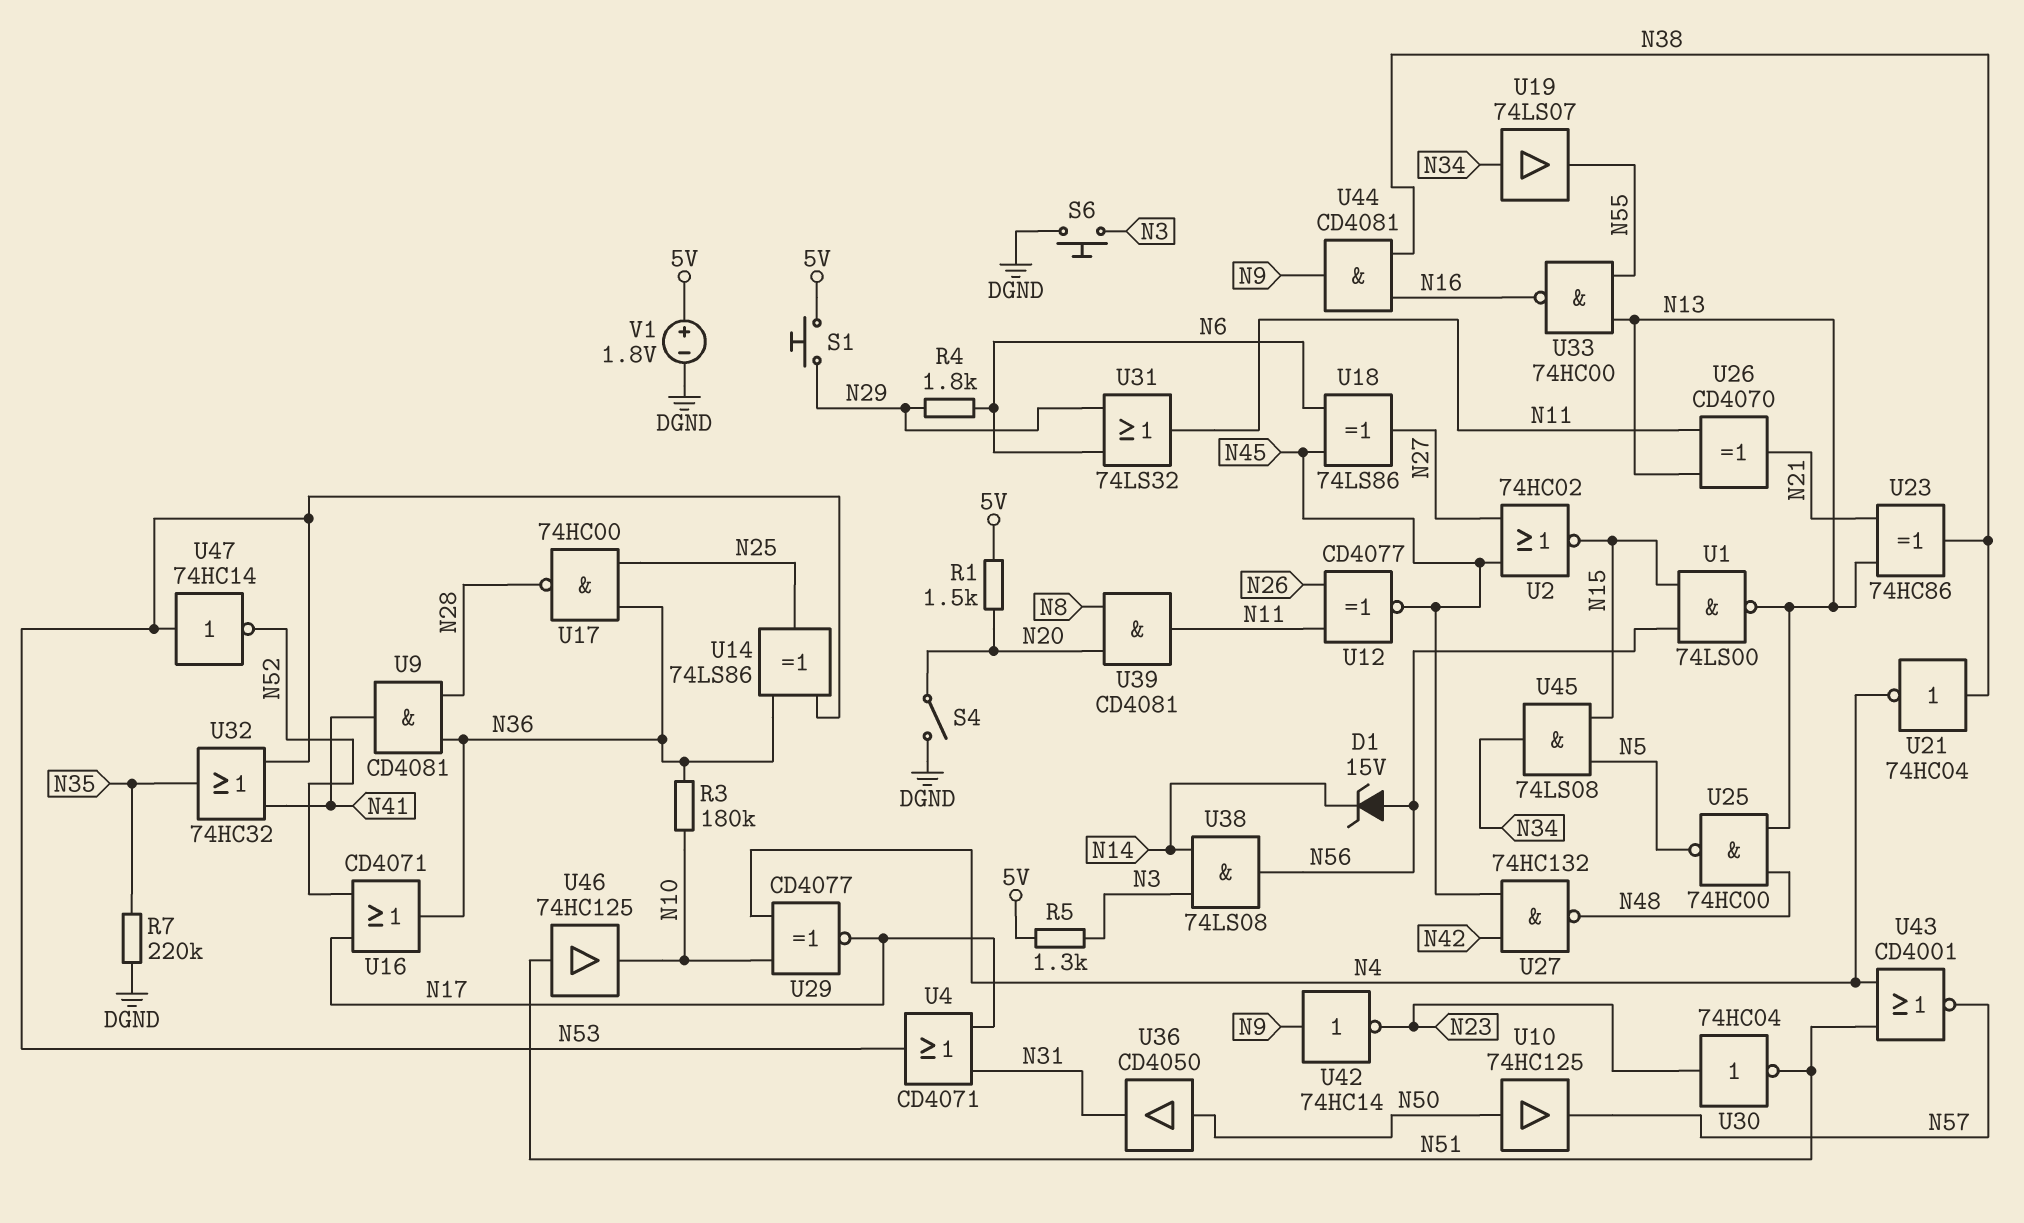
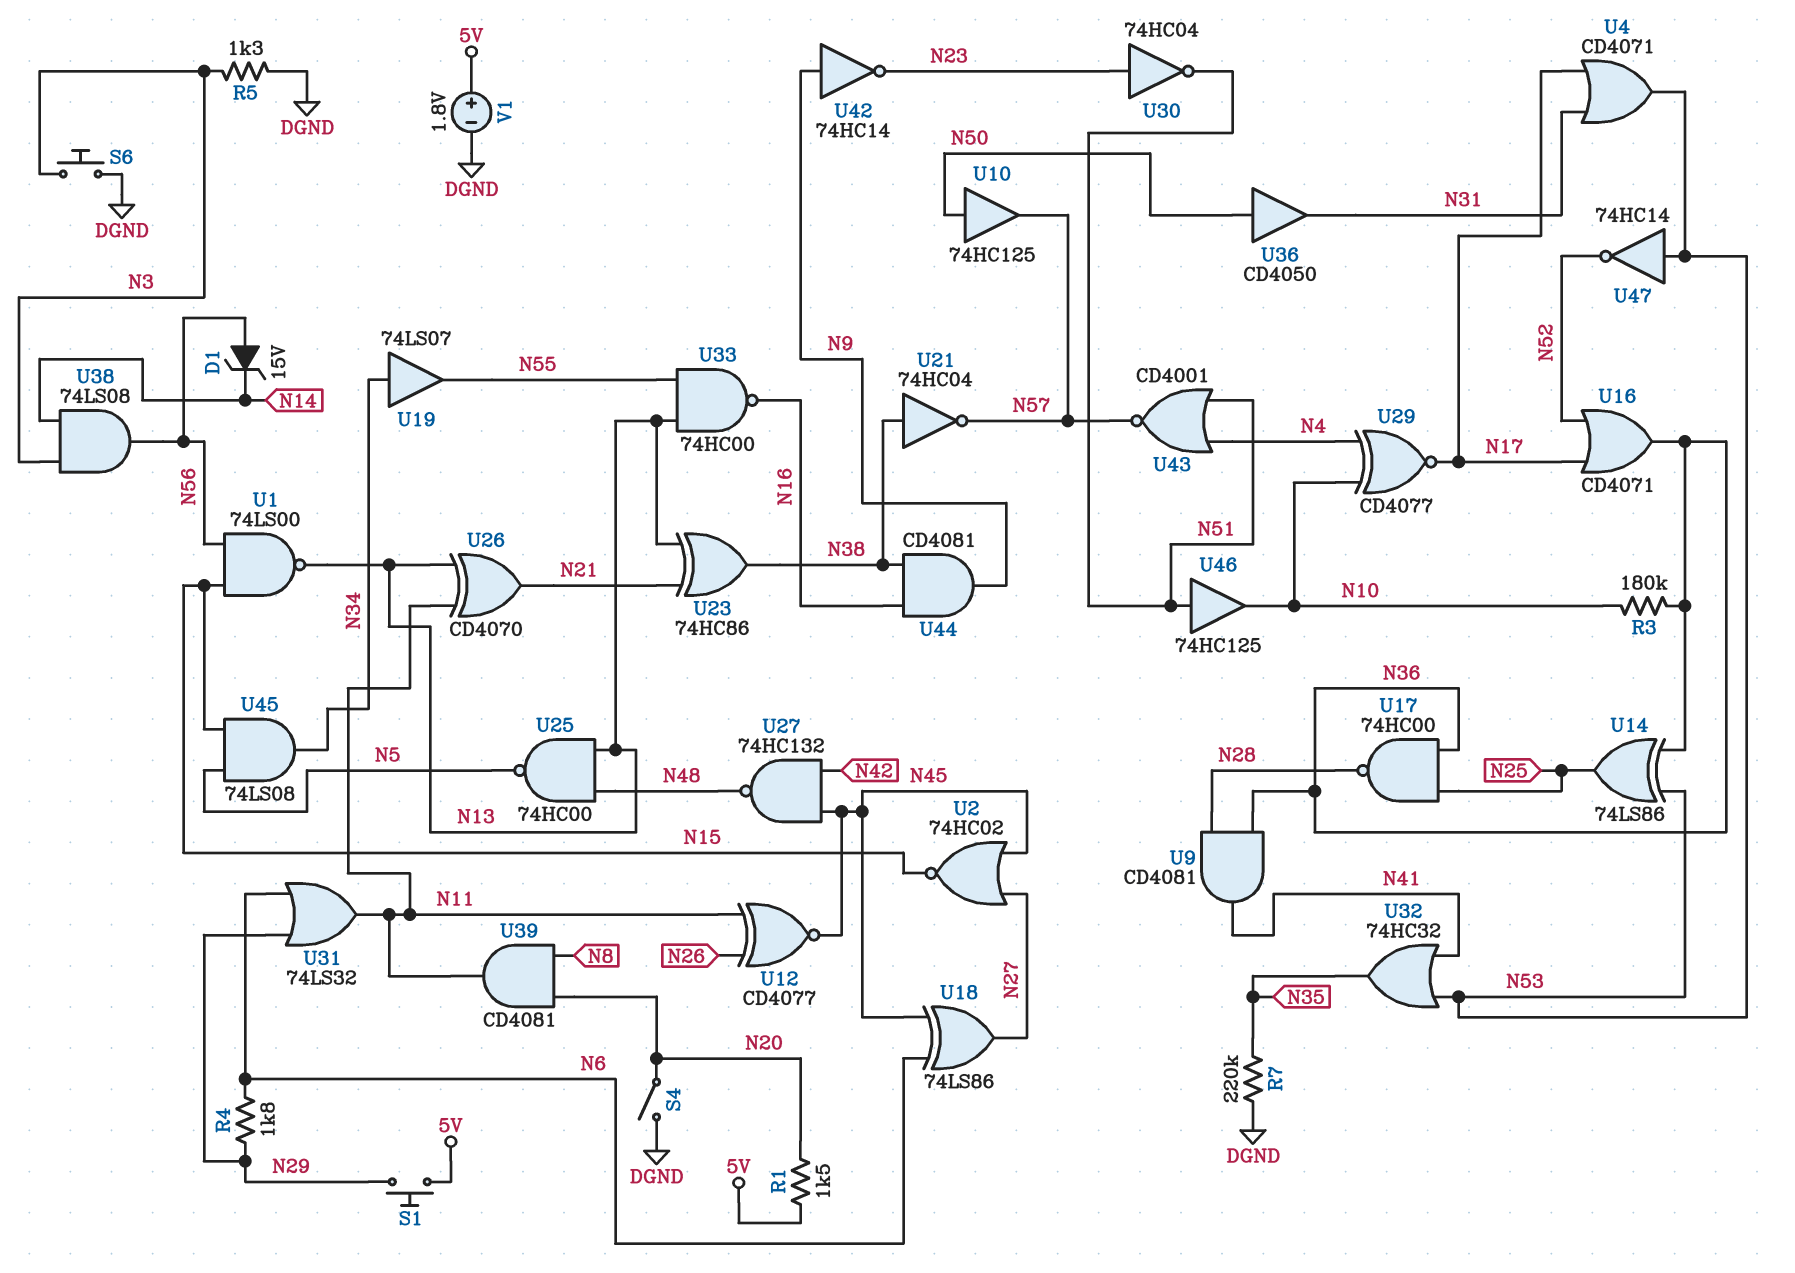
R5: 1.3k (5V, N3) -> 1.3k (DGND, N3)
U21: NOT 74HC04 (in N38, out N4) -> NOT 74HC04 (in N38, out N57)

